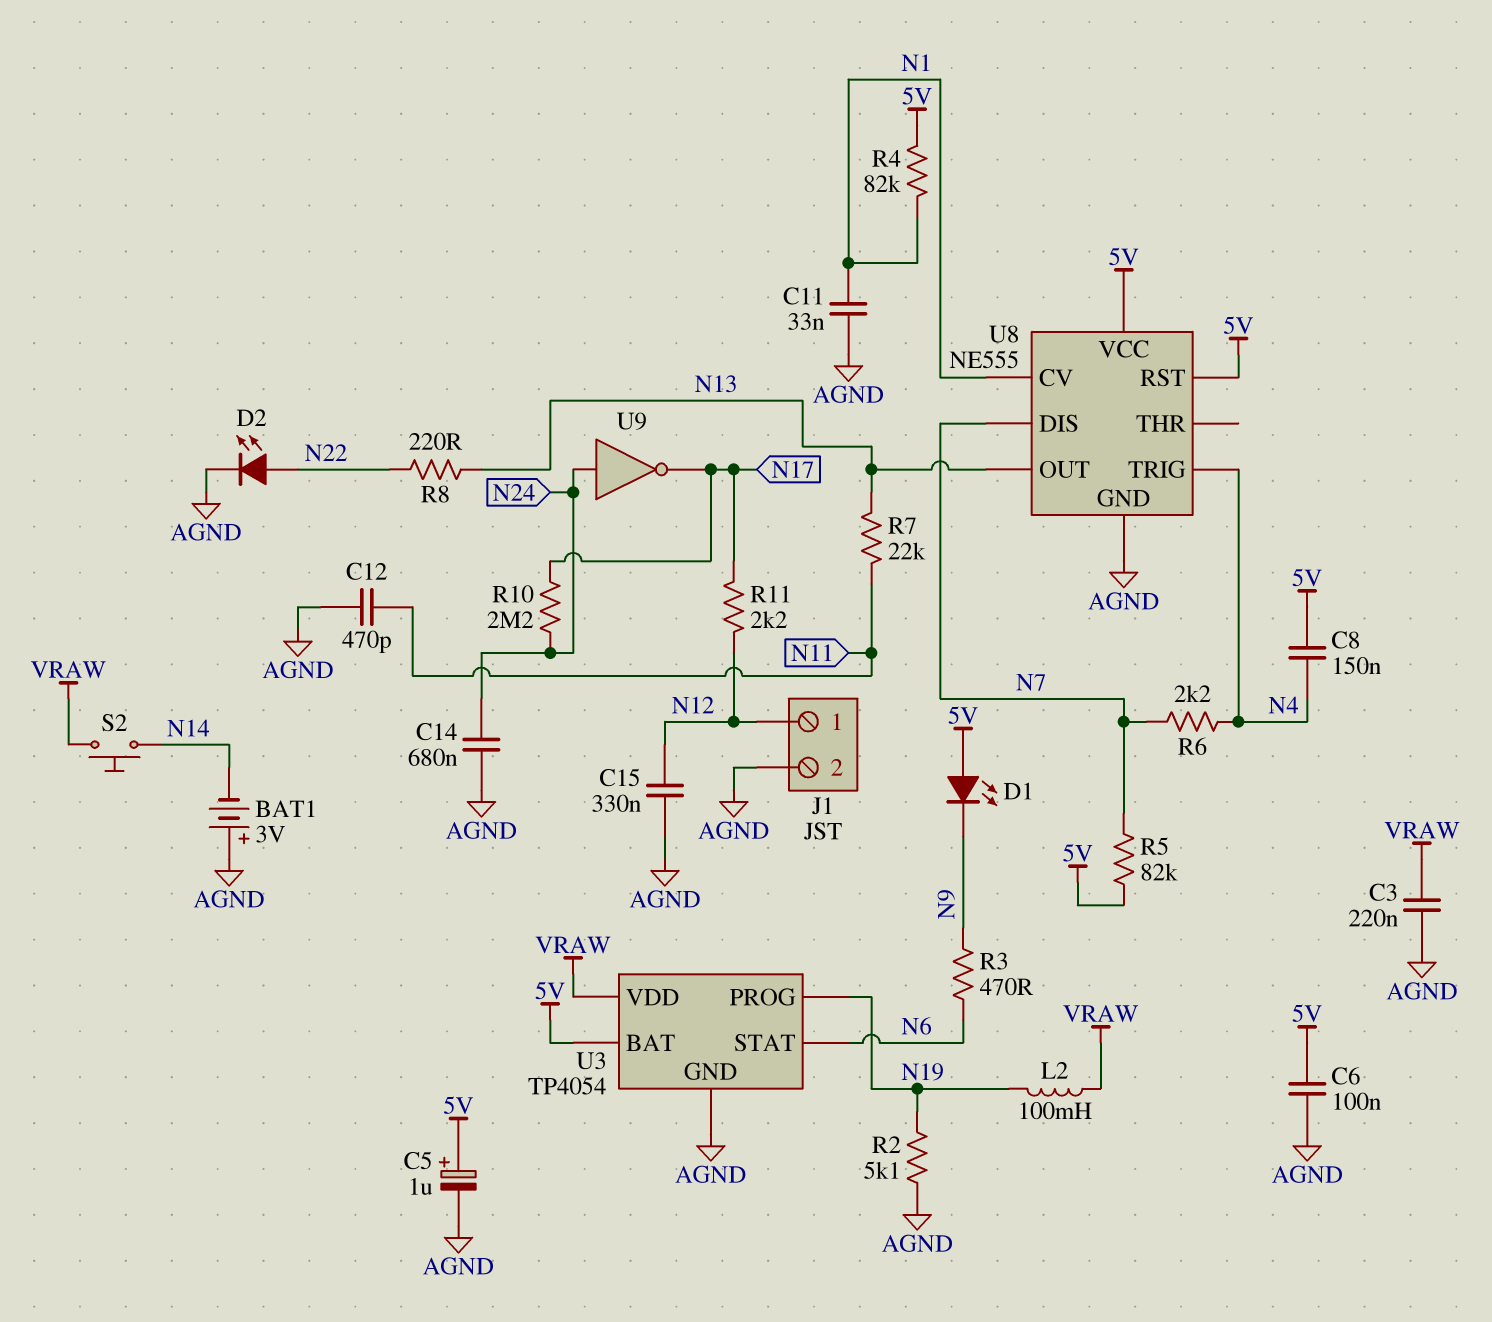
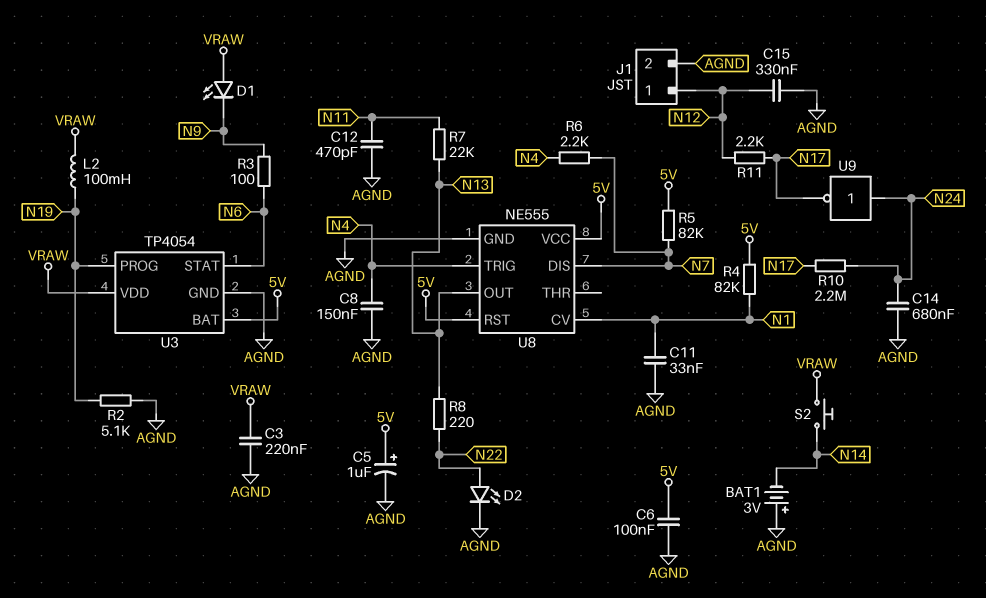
C8: 150nF (5V, N4) -> 150nF (AGND, N4)
D1: LED (A 5V, K N9) -> LED (A VRAW, K N9)
R3: 470 (N6, N9) -> 100 (N6, N9)

